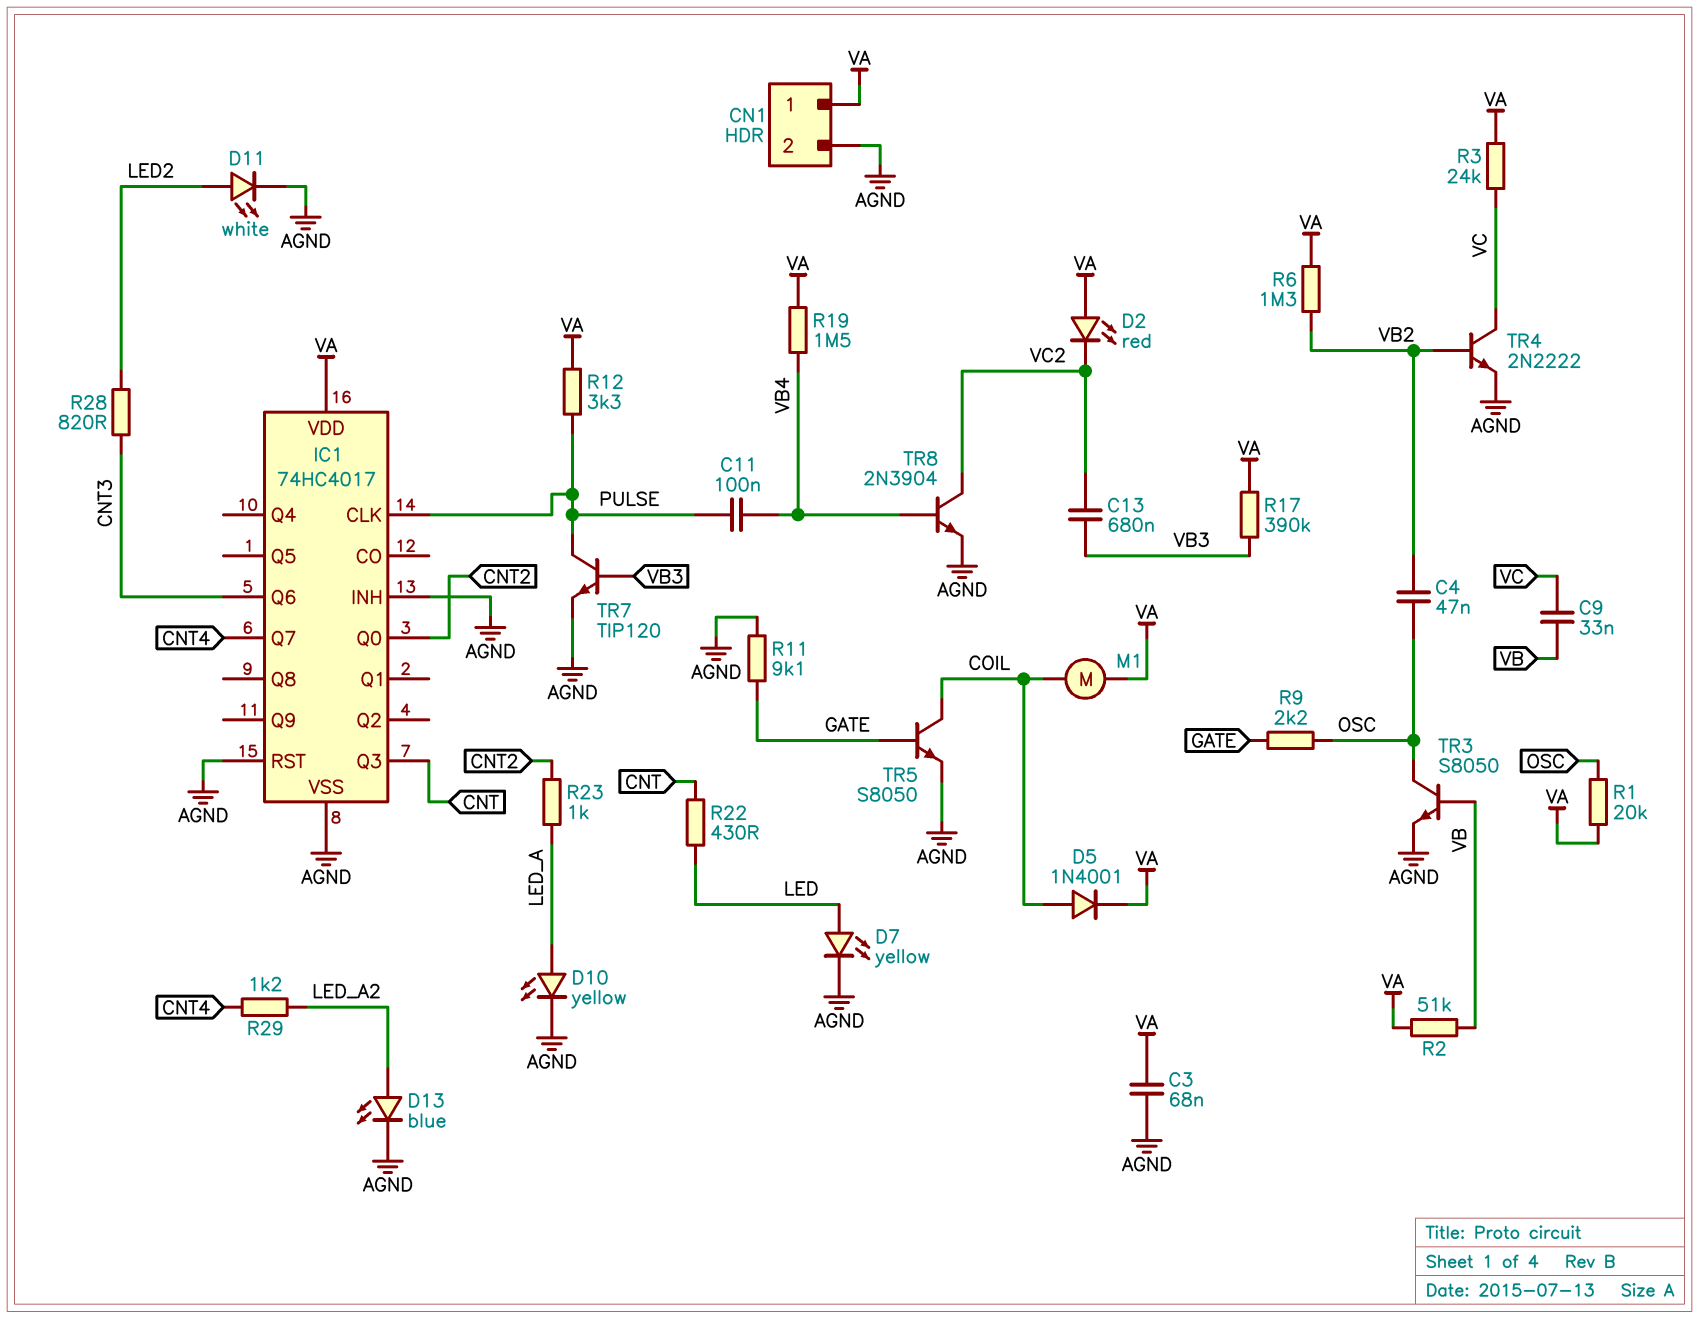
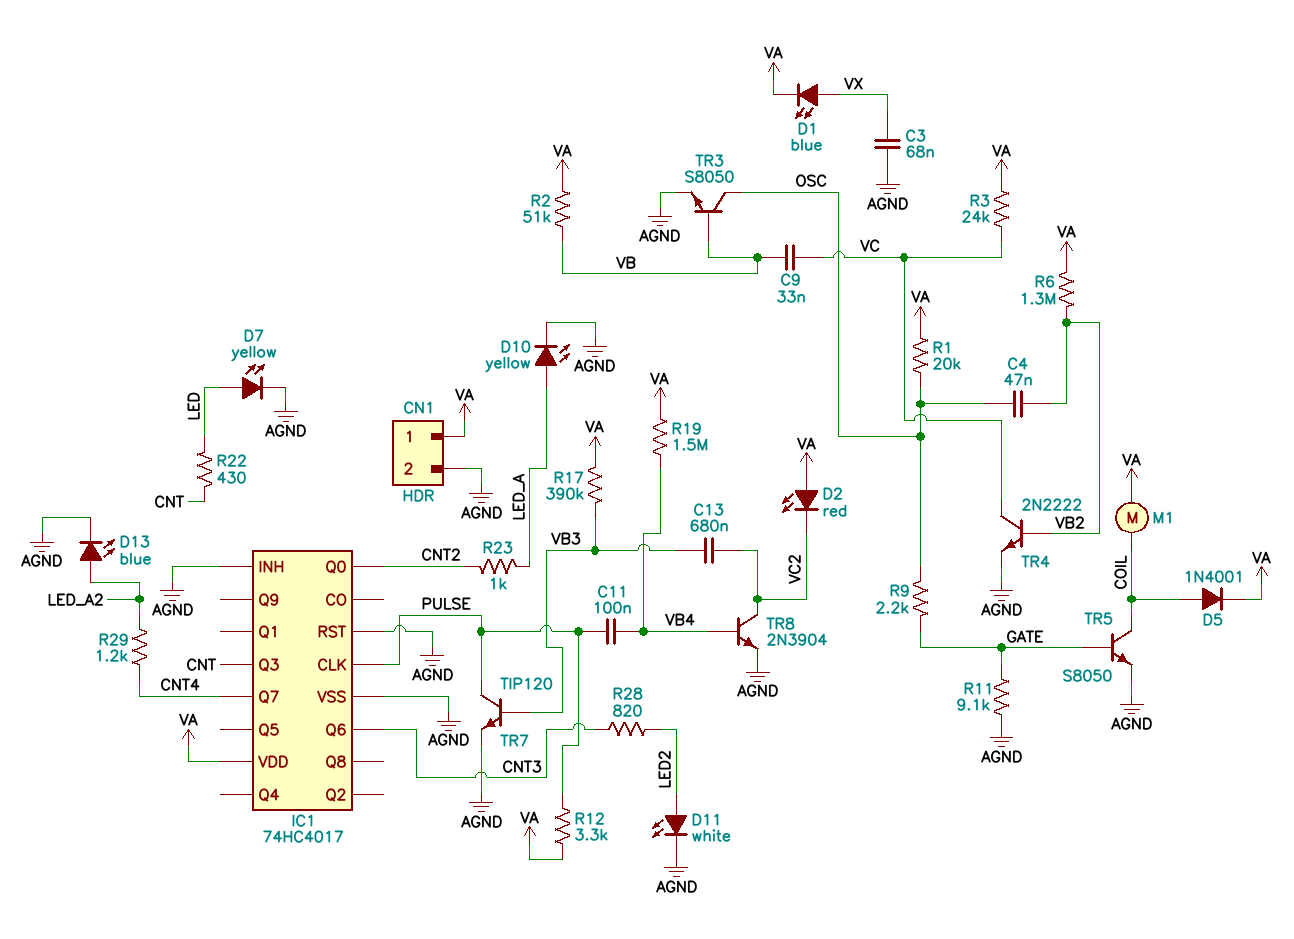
C3: 68nF (AGND, VA) -> 68nF (AGND, VX)
D1: none -> LED blue (A VX, K VA)

